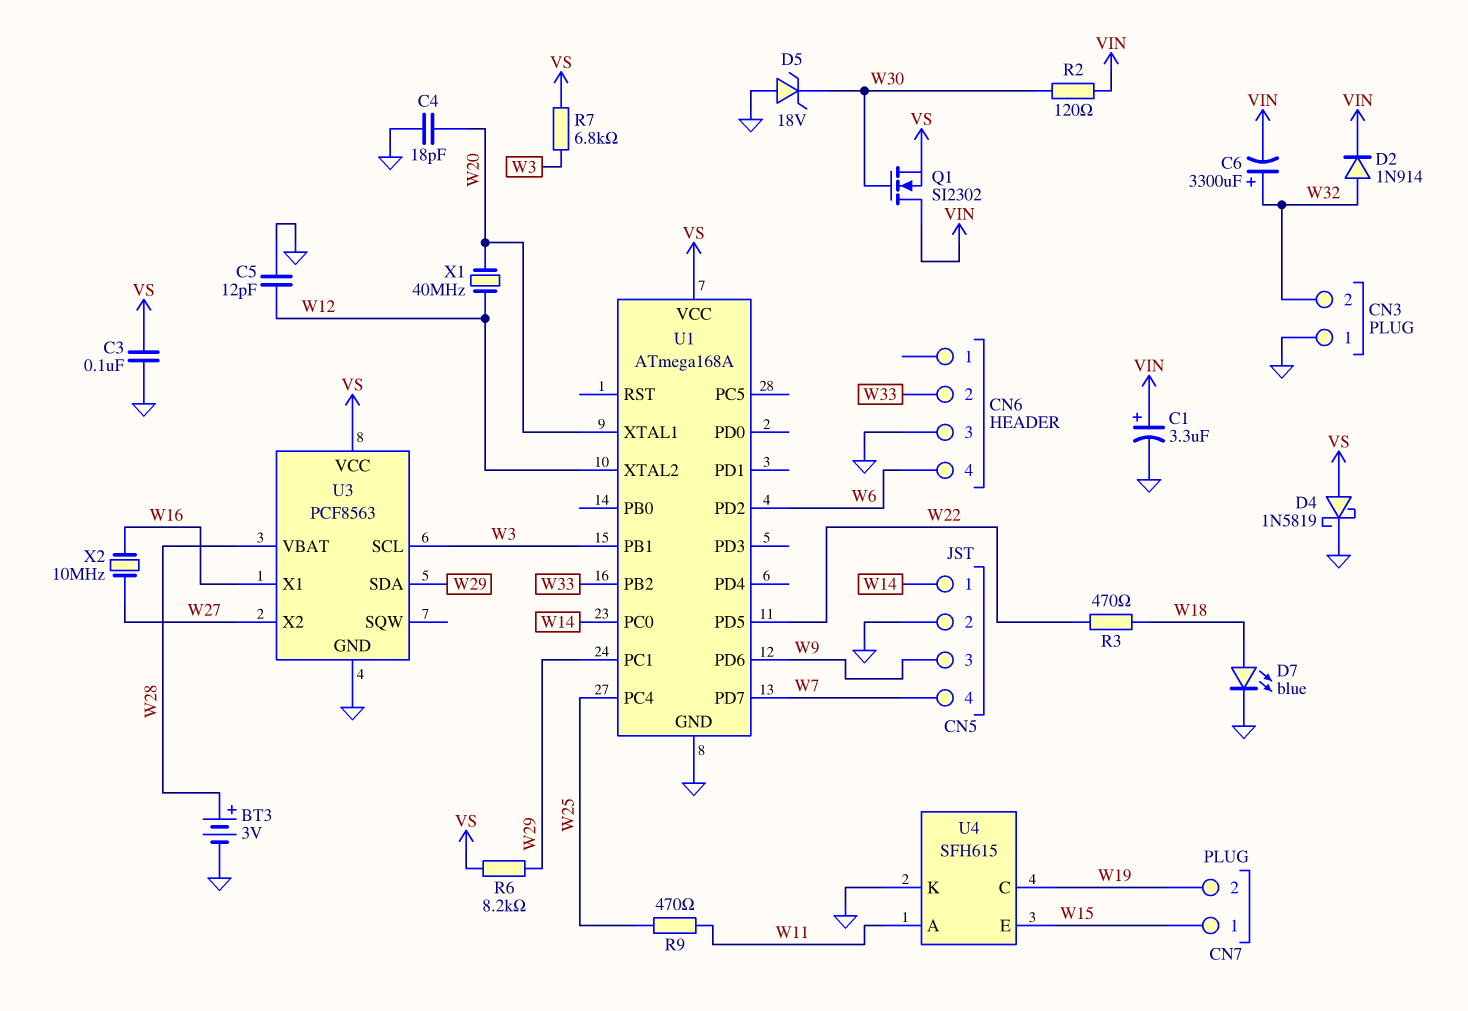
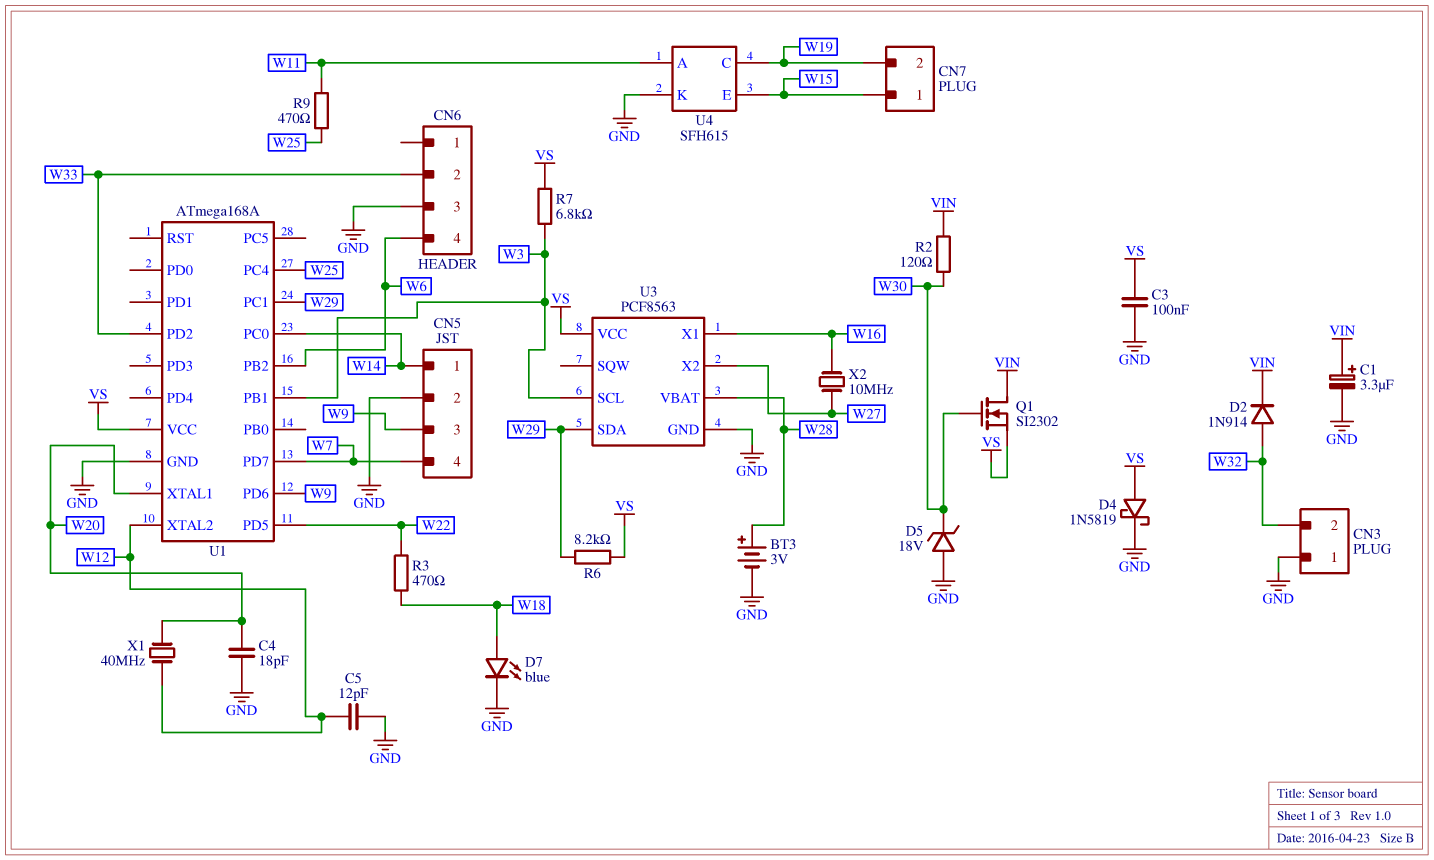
C6: 3300uF (plus W32, minus VIN) -> none
U1 pin PB2: W33 -> W6
U1 pin PD2: W6 -> W33

